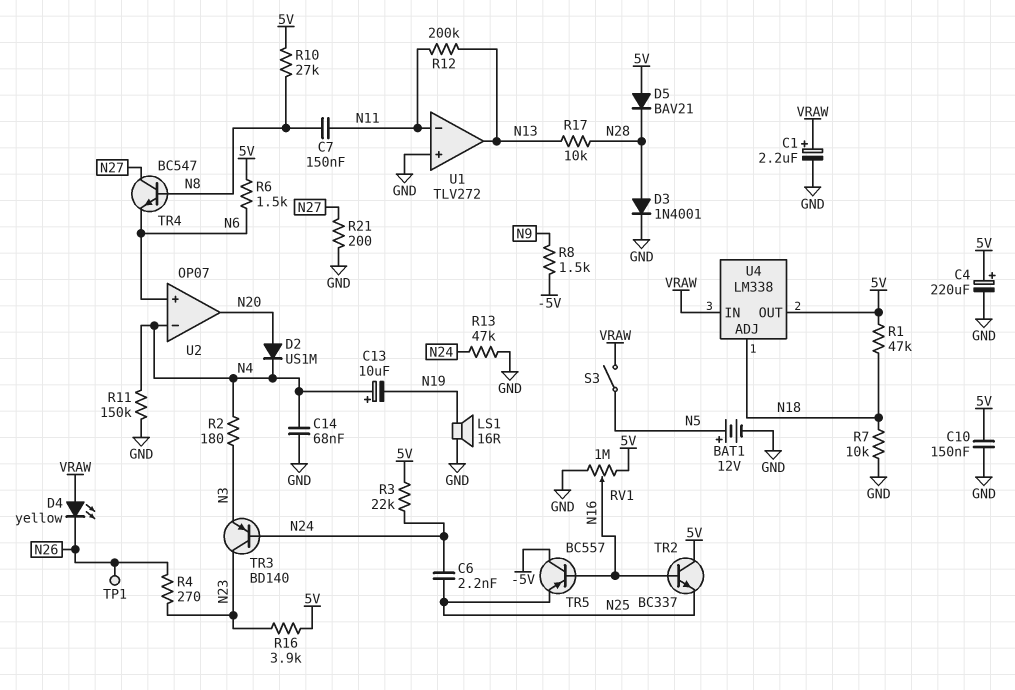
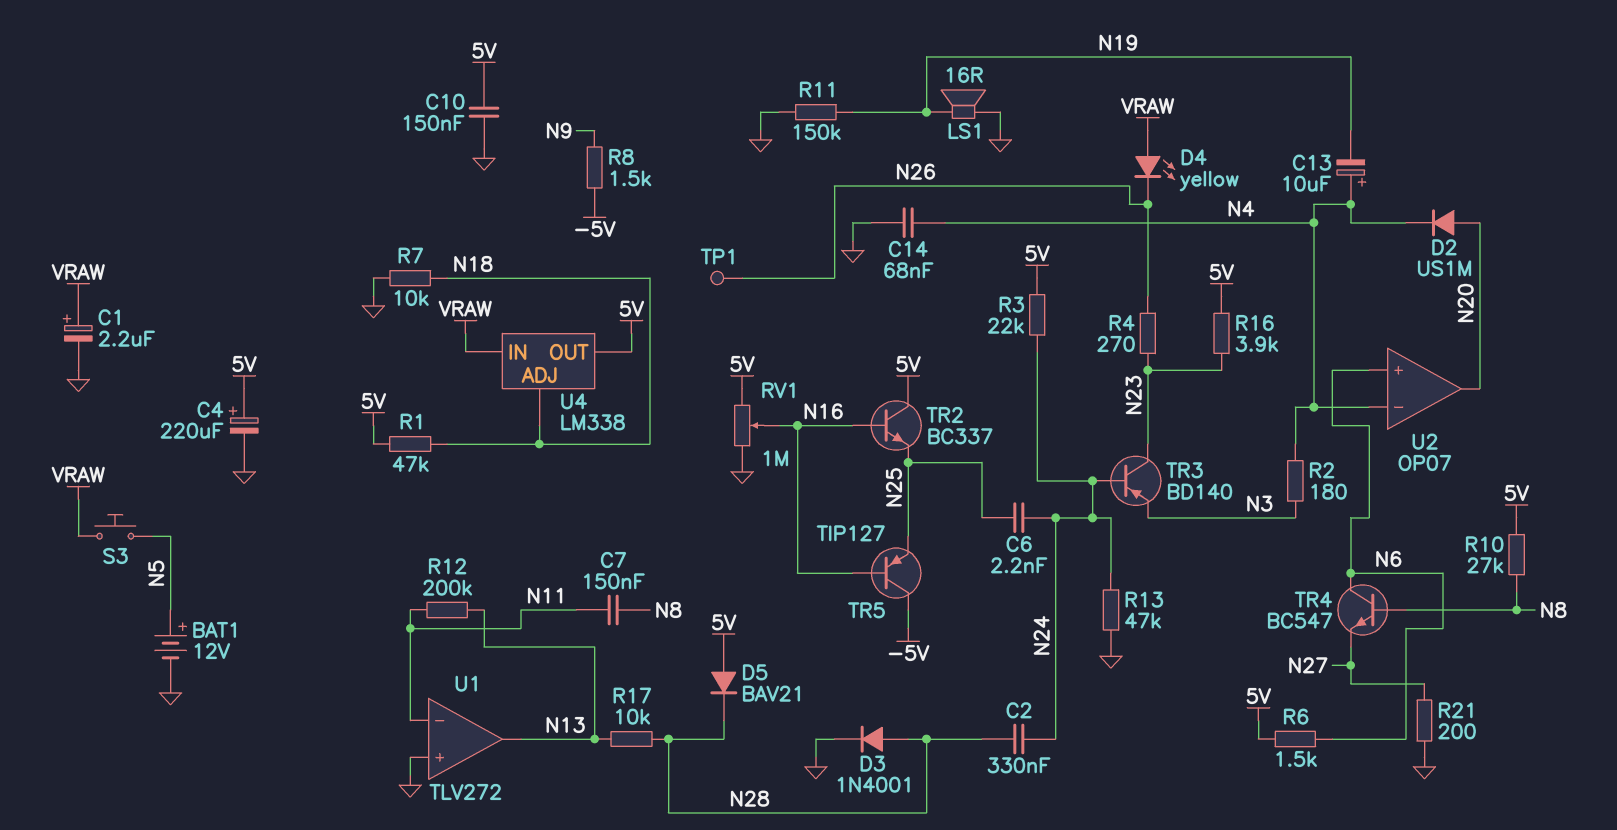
C2: none -> 330nF (N24, N28)
R11: 150k (GND, N4) -> 150k (GND, N19)
S3: switch (N5, VRAW) -> button (N5, VRAW)
TR4: NPN BC547 (B N8, C N27, E N6) -> NPN BC547 (B N8, C N6, E N27)
TR5: PNP BC557 (B N16, C -5V, E N25) -> PNP TIP127 (B N16, C -5V, E N25)

